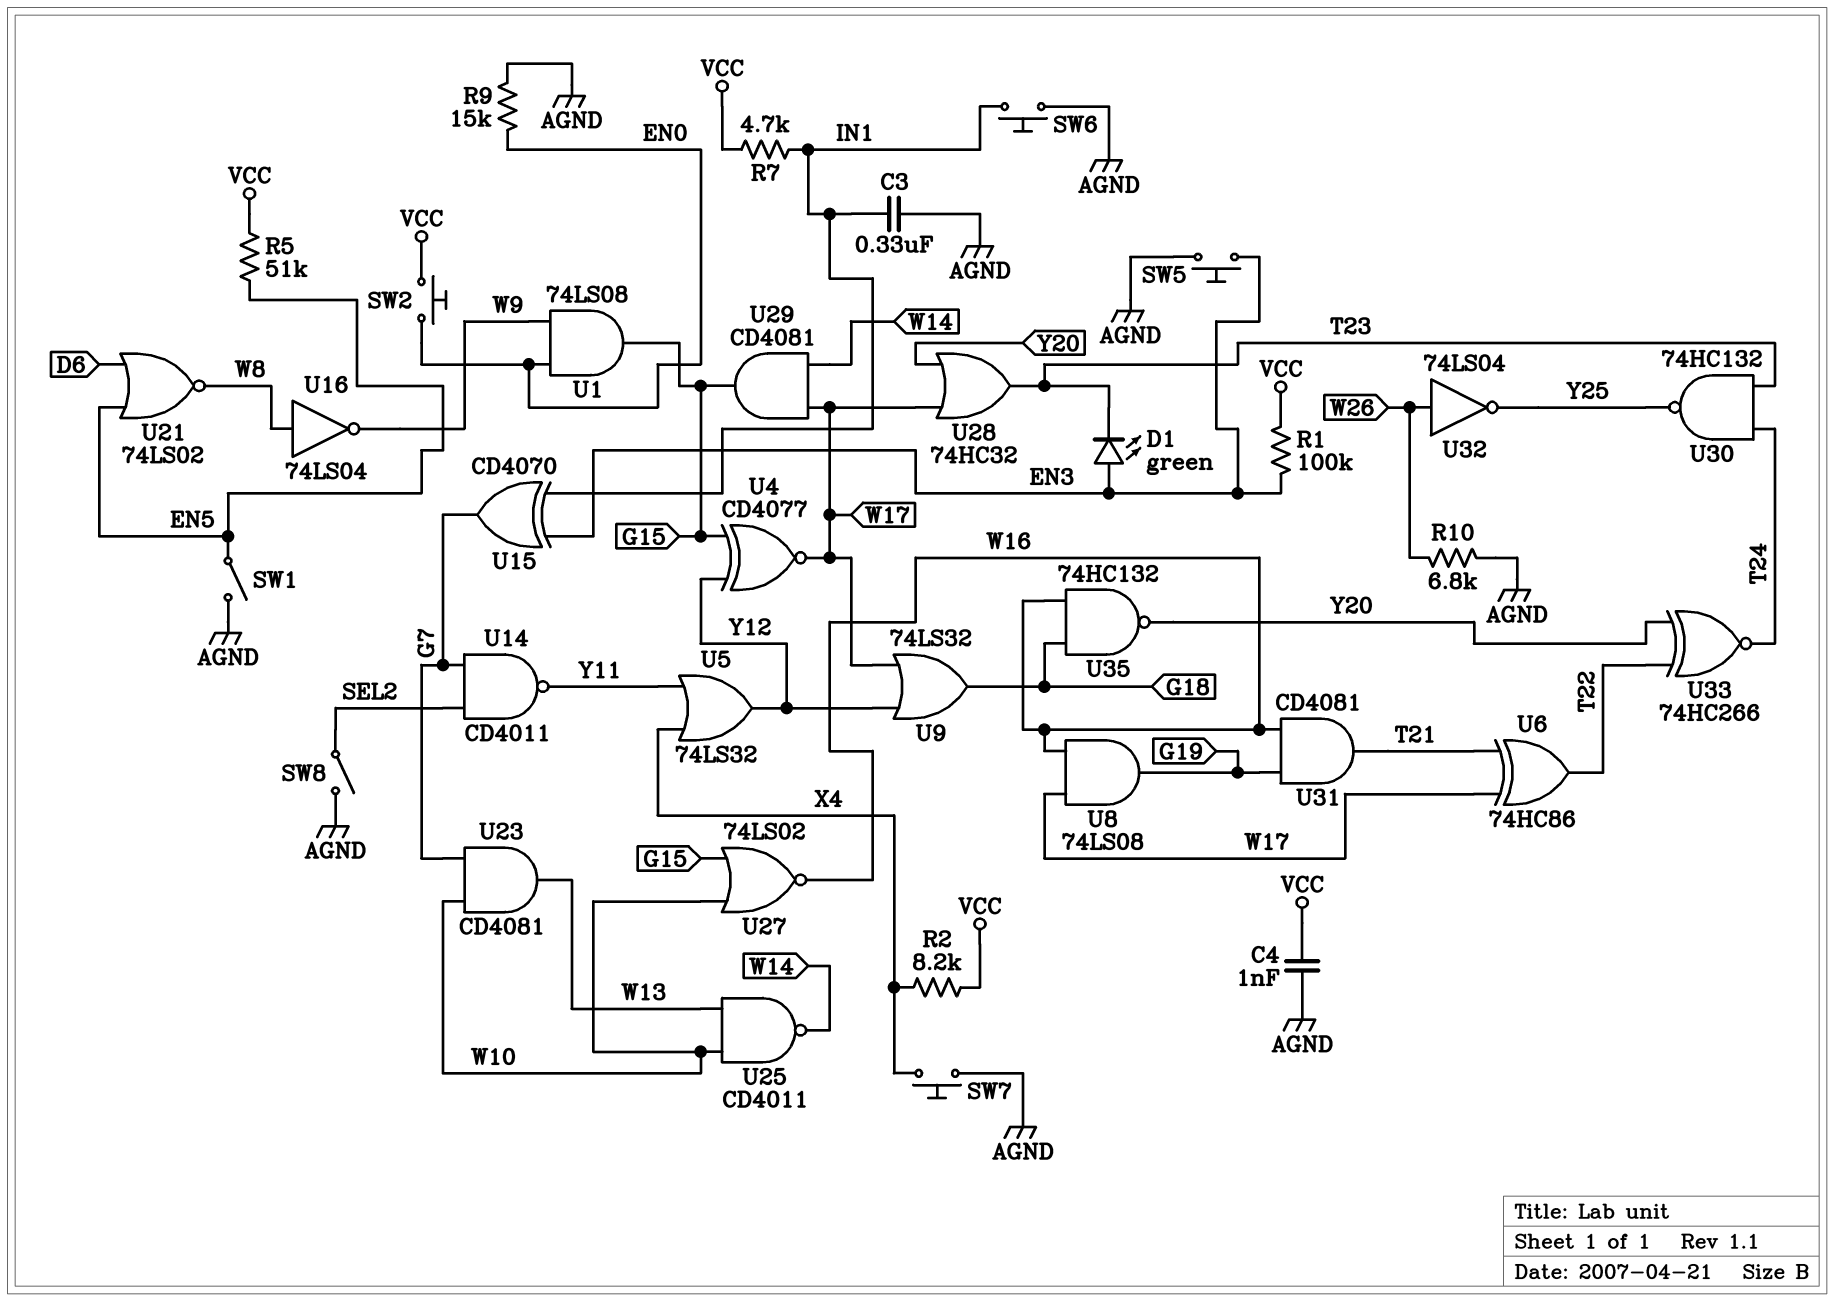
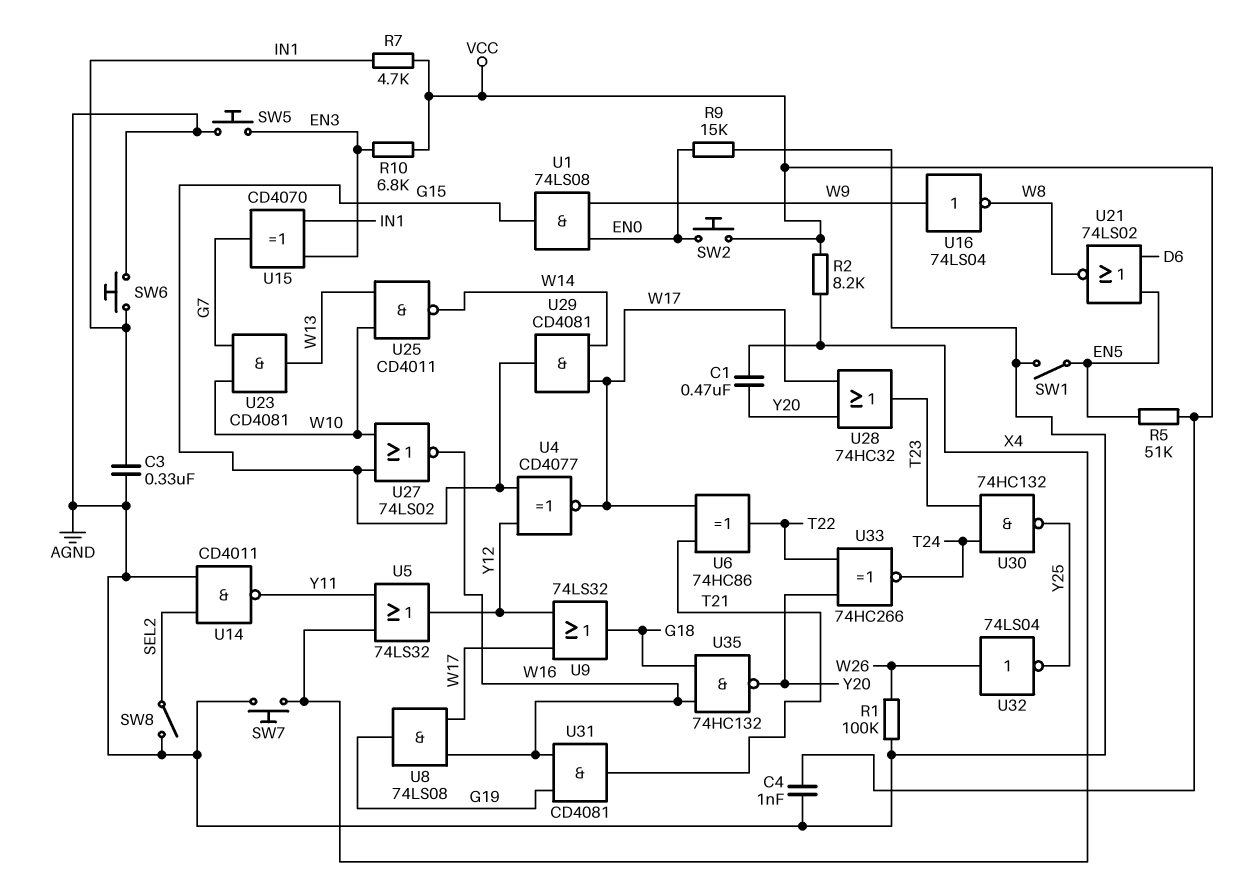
C1: none -> 470nF (X4, Y20)
D1: LED green (A EN3, K T23) -> none
R1: 100k (EN3, VCC) -> 100k (AGND, W26)
R10: 6.8k (AGND, W26) -> 6.8k (EN3, VCC)
U14: NAND CD4011 (in G7, in SEL2, out Y11) -> NAND CD4011 (in AGND, in SEL2, out Y11)
U16: NOT 74LS04 (in W8, out W9) -> NOT 74LS04 (in W9, out W8)

